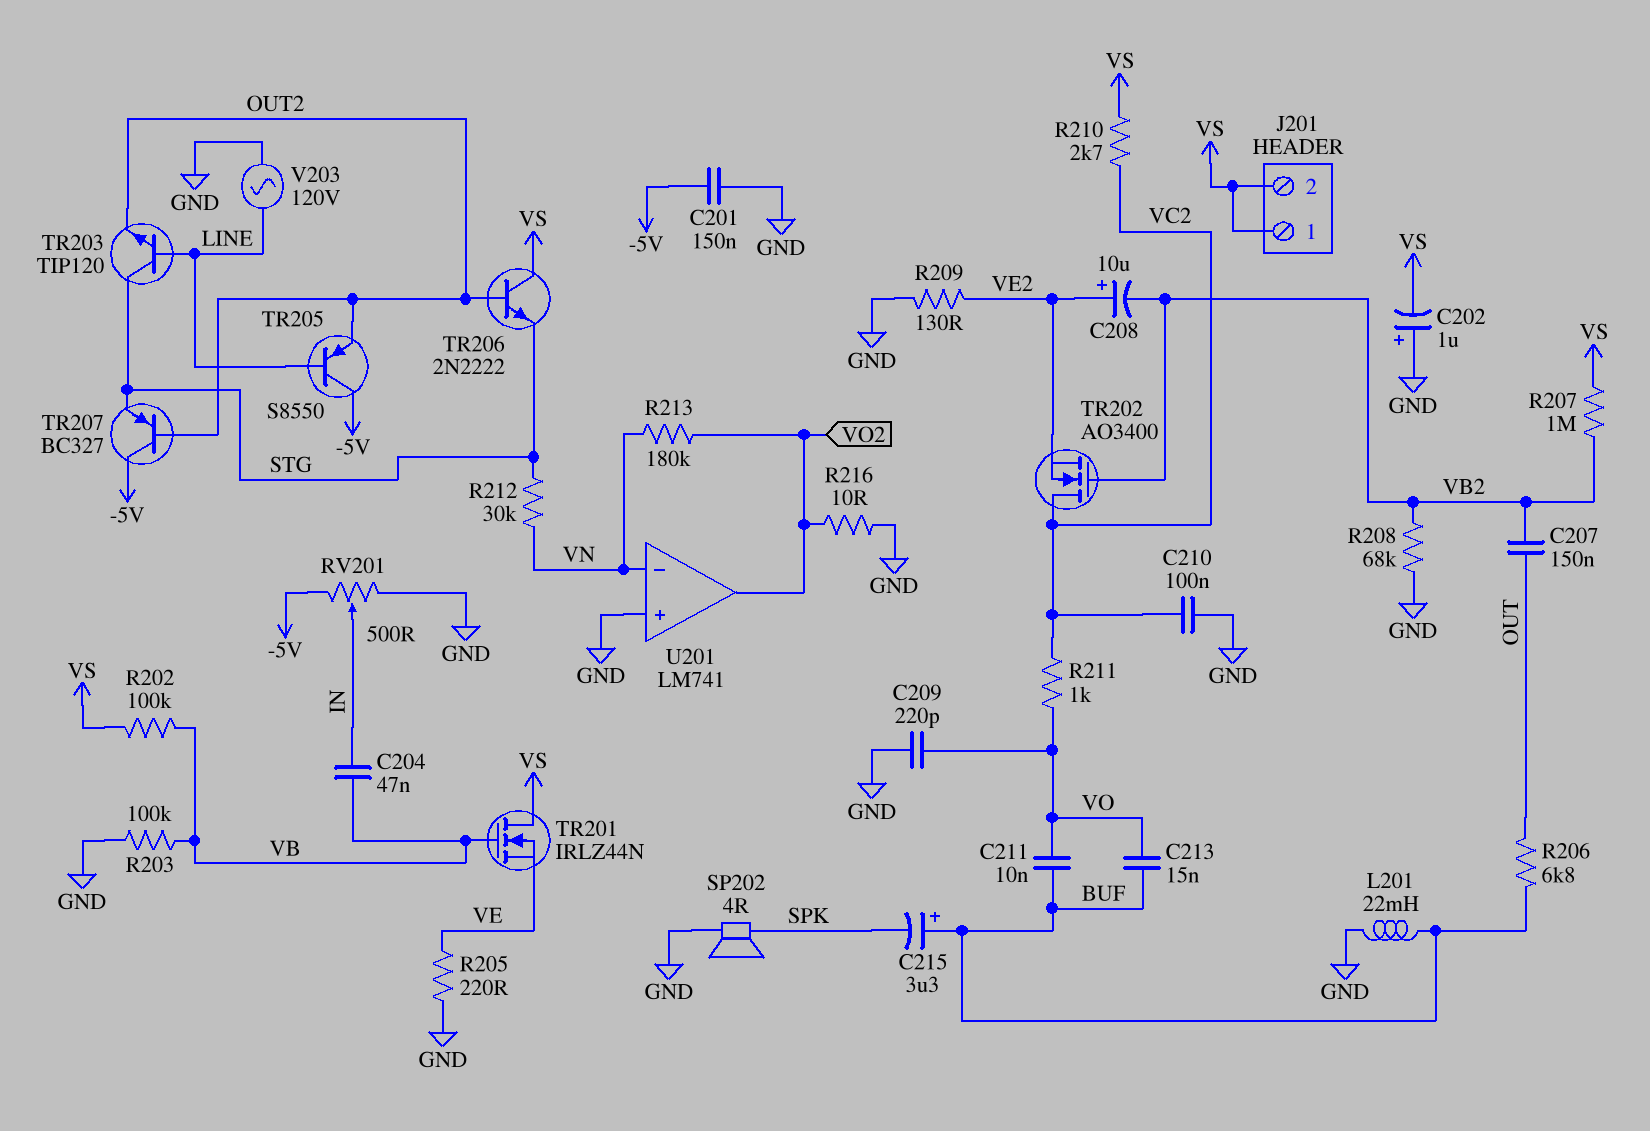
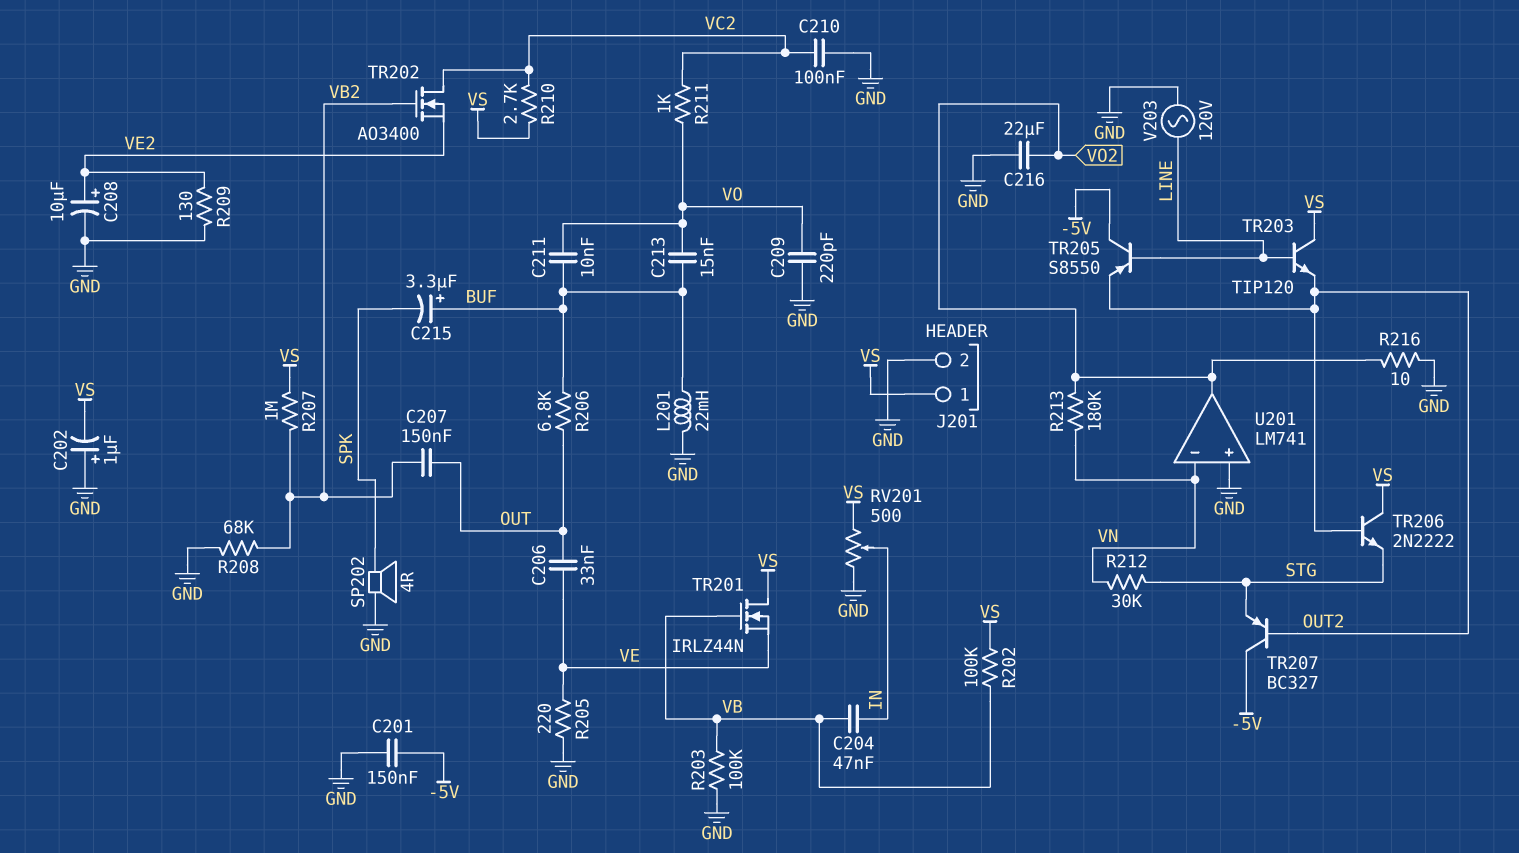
C206: none -> 33nF (OUT, VE)
C208: 10uF (plus VE2, minus VB2) -> 10uF (plus VE2, minus GND)
C216: none -> 22uF (GND, VO2)
J201 pin 2: VS -> GND
RV201: 500 (-5V, GND, wiper IN) -> 500 (GND, VS, wiper IN)
TR203: NPN TIP120 (B LINE, C STG, E OUT2) -> NPN TIP120 (B LINE, C VS, E OUT2)

